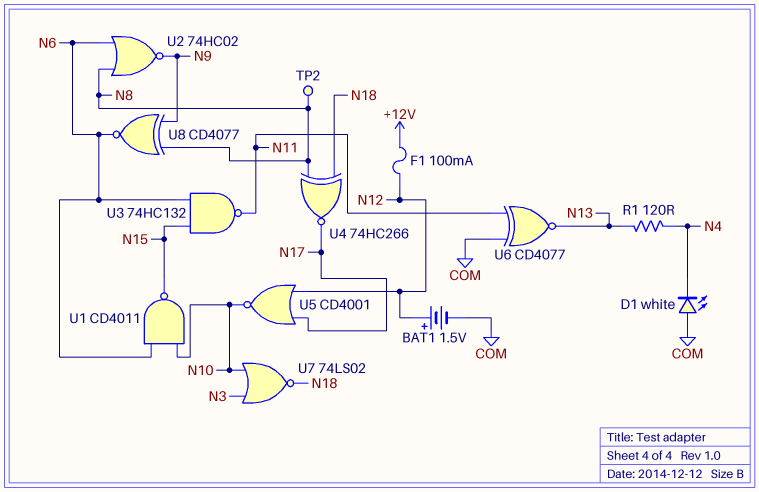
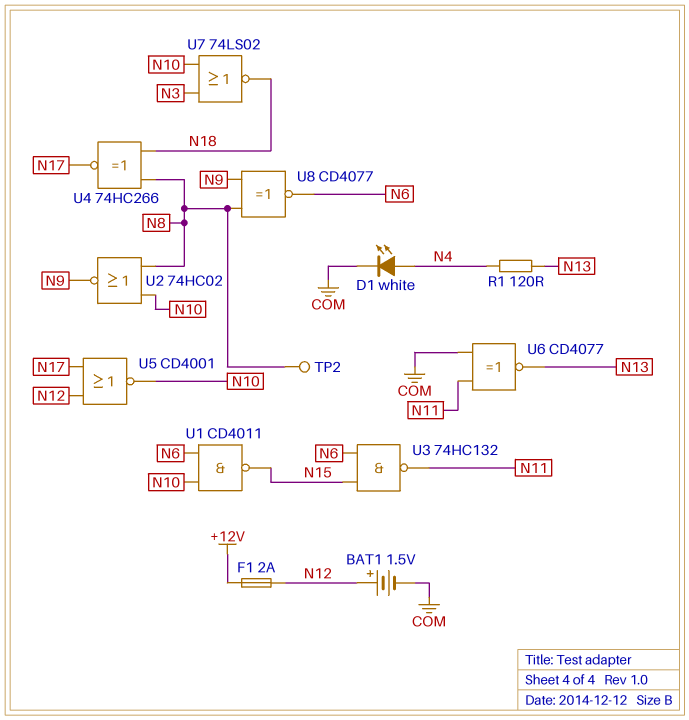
D1: LED white (A COM, K N4) -> LED white (A N4, K COM)
F1: 100mA (+12V, N12) -> 2A (+12V, N12)
U2: NOR 74HC02 (in N6, in N8, out N9) -> NOR 74HC02 (in N8, in N10, out N9)

